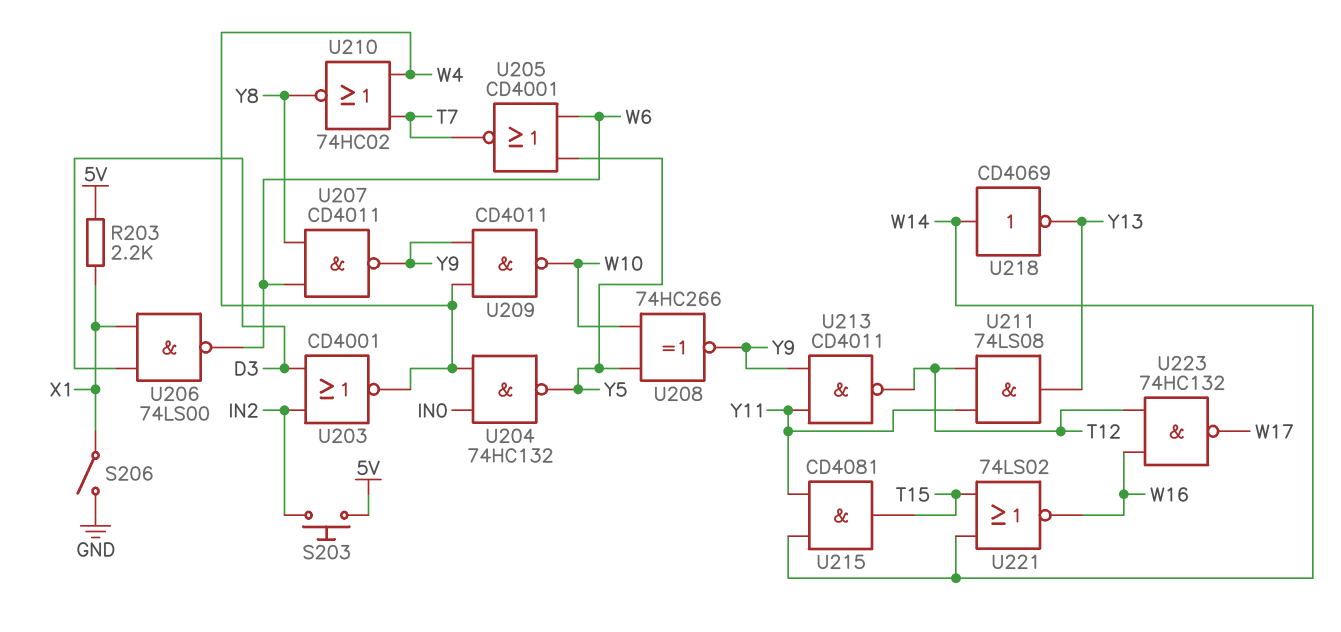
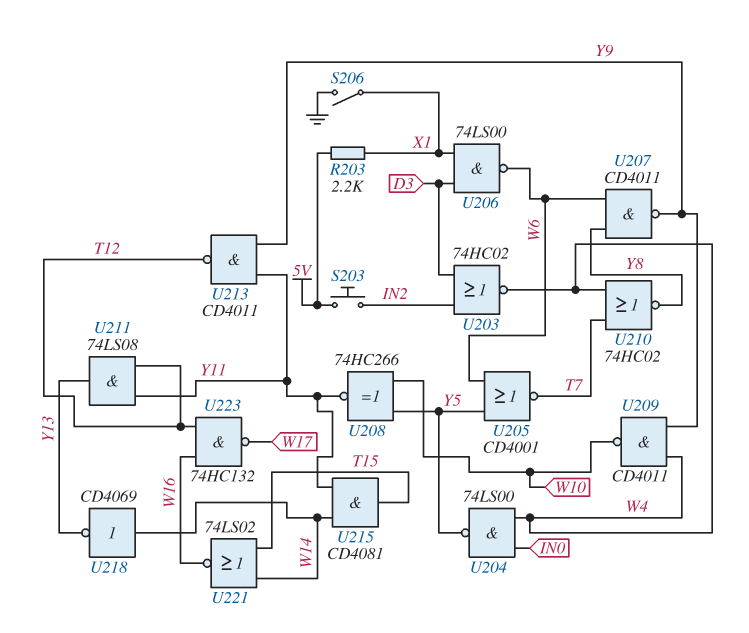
U203: NOR CD4001 (in D3, in IN2, out W4) -> NOR 74HC02 (in D3, in IN2, out W4)
U204: NAND 74HC132 (in IN0, in W4, out Y5) -> NAND 74LS00 (in IN0, in W4, out Y5)
U208: XNOR 74HC266 (in W10, in Y5, out Y9) -> XNOR 74HC266 (in W10, in Y5, out Y11)

